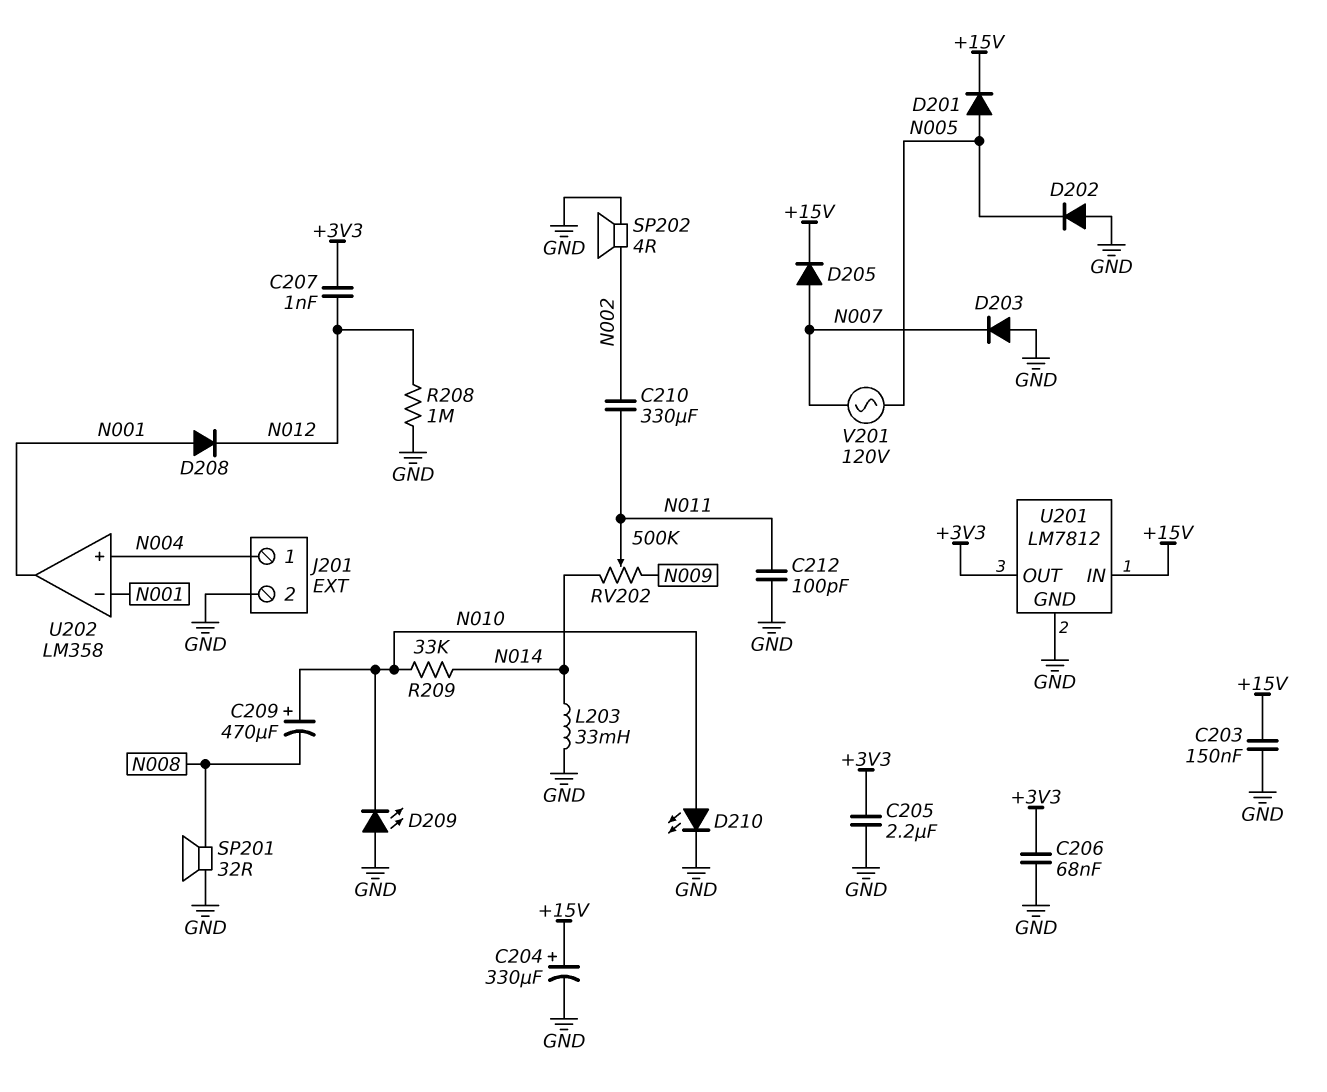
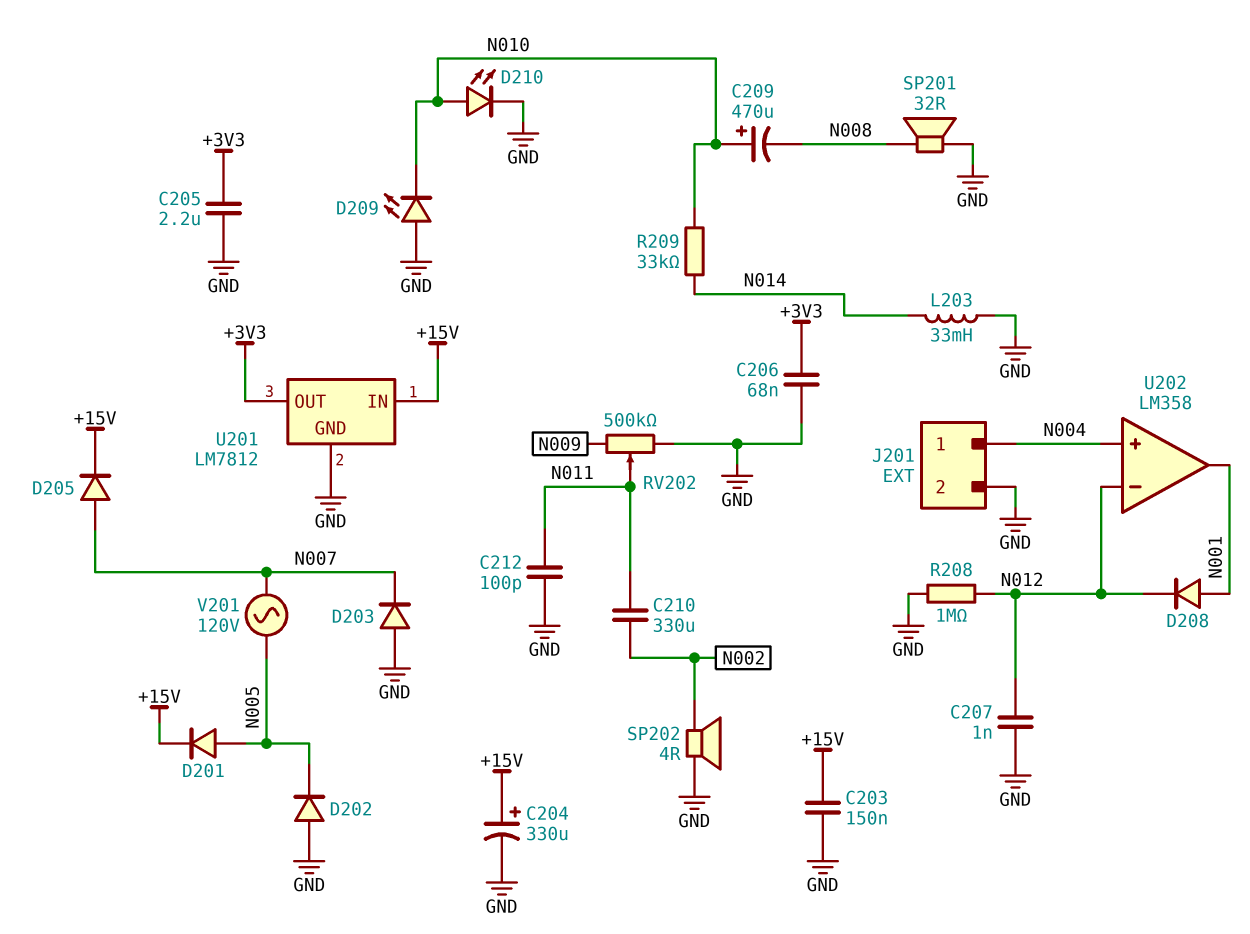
C207: 1nF (+3V3, N012) -> 1nF (GND, N012)
RV202: 500k (N009, N014, wiper N011) -> 500k (GND, N009, wiper N011)
U202 pin in-: N001 -> N012

